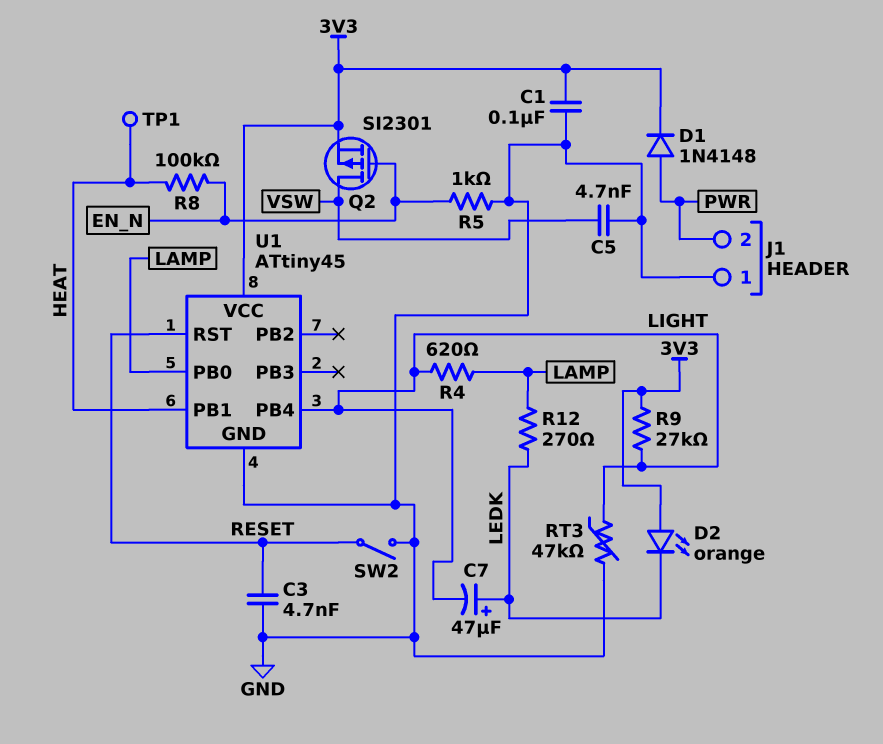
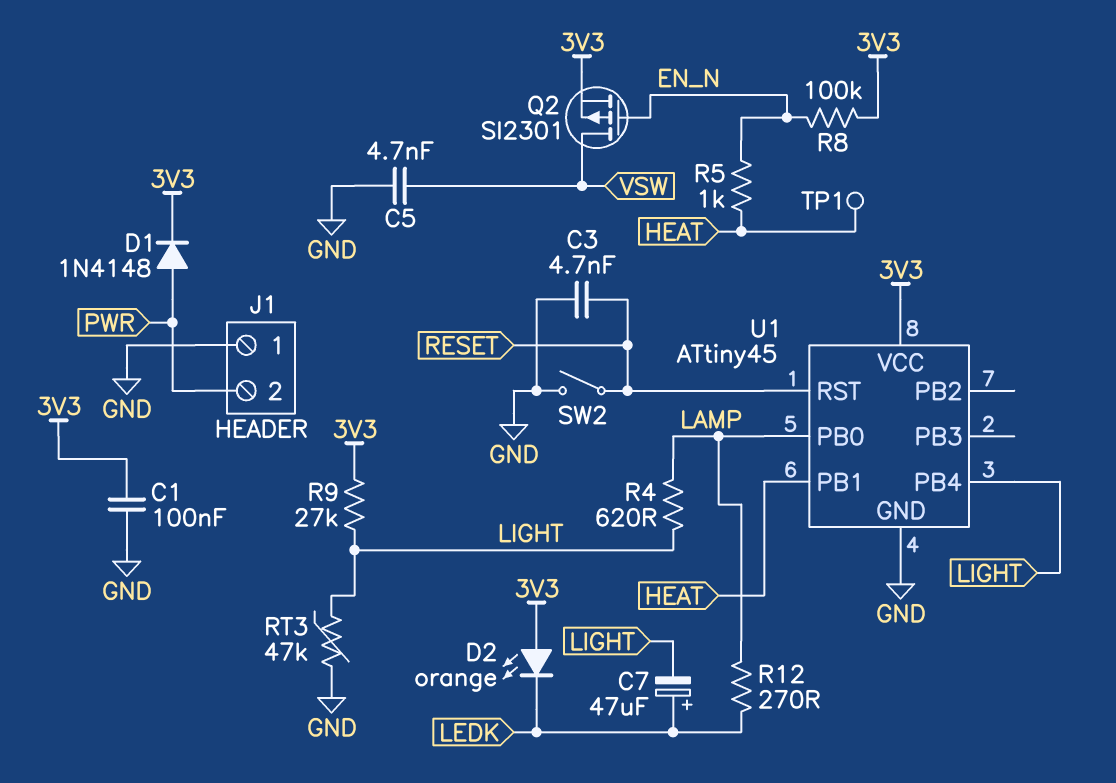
R5: 1k (EN_N, GND) -> 1k (EN_N, HEAT)
R8: 100k (EN_N, HEAT) -> 100k (3V3, EN_N)

